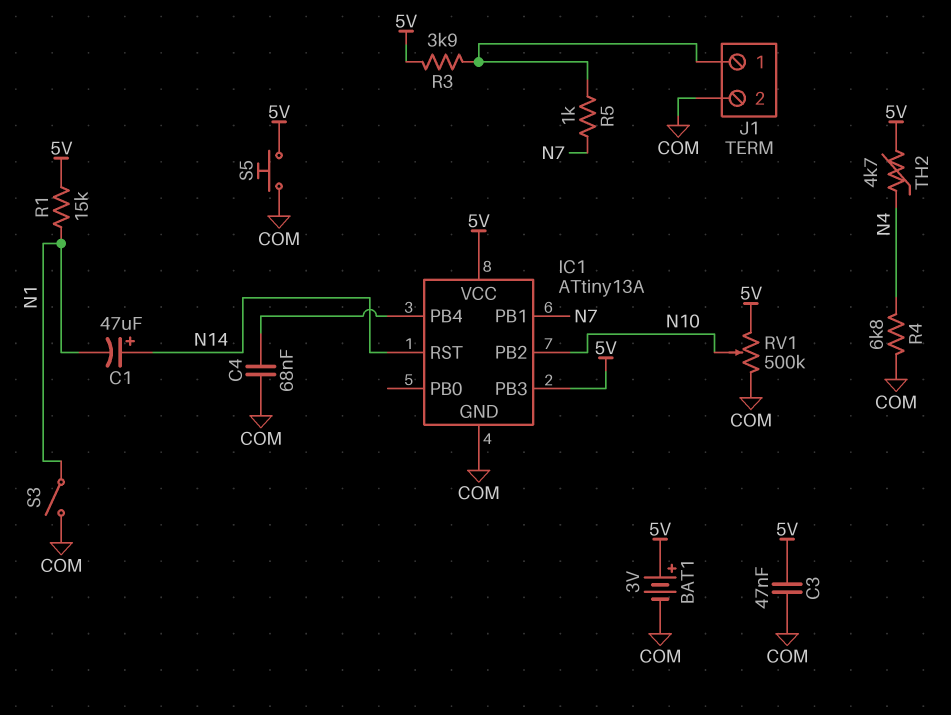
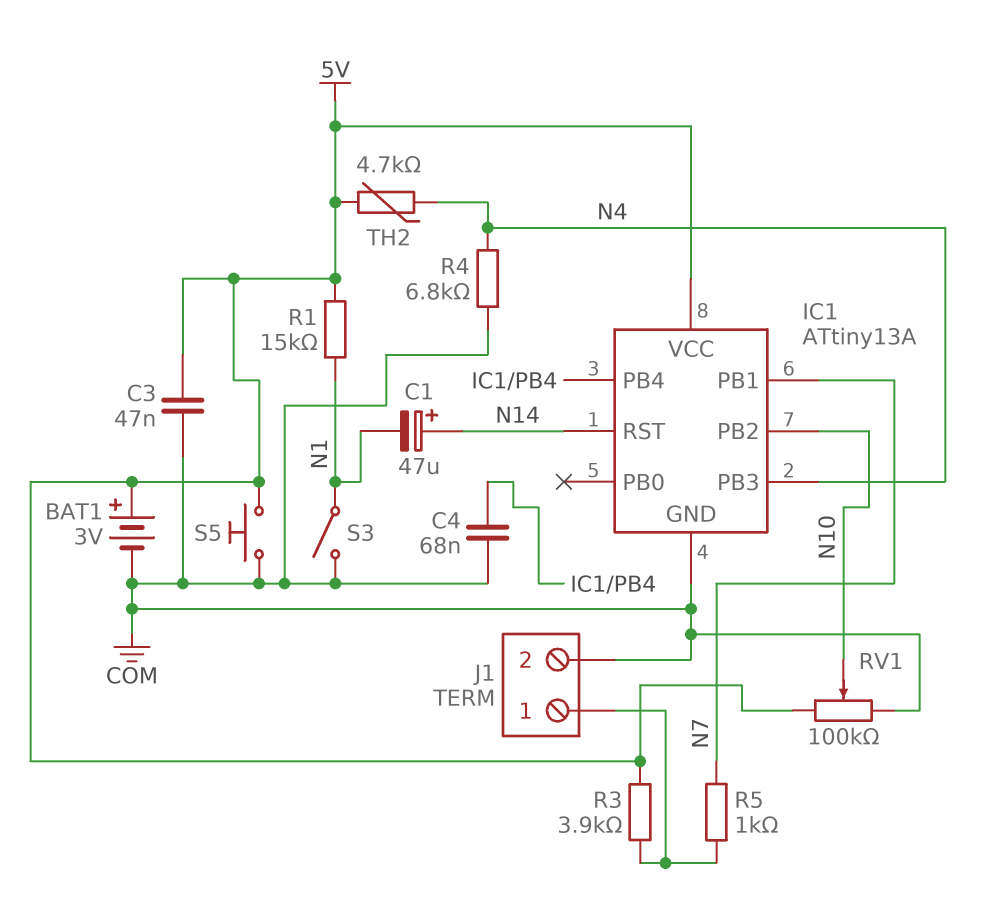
IC1 pin PB3: 5V -> N4
RV1: 500k (5V, COM, wiper N10) -> 100k (5V, COM, wiper N10)

